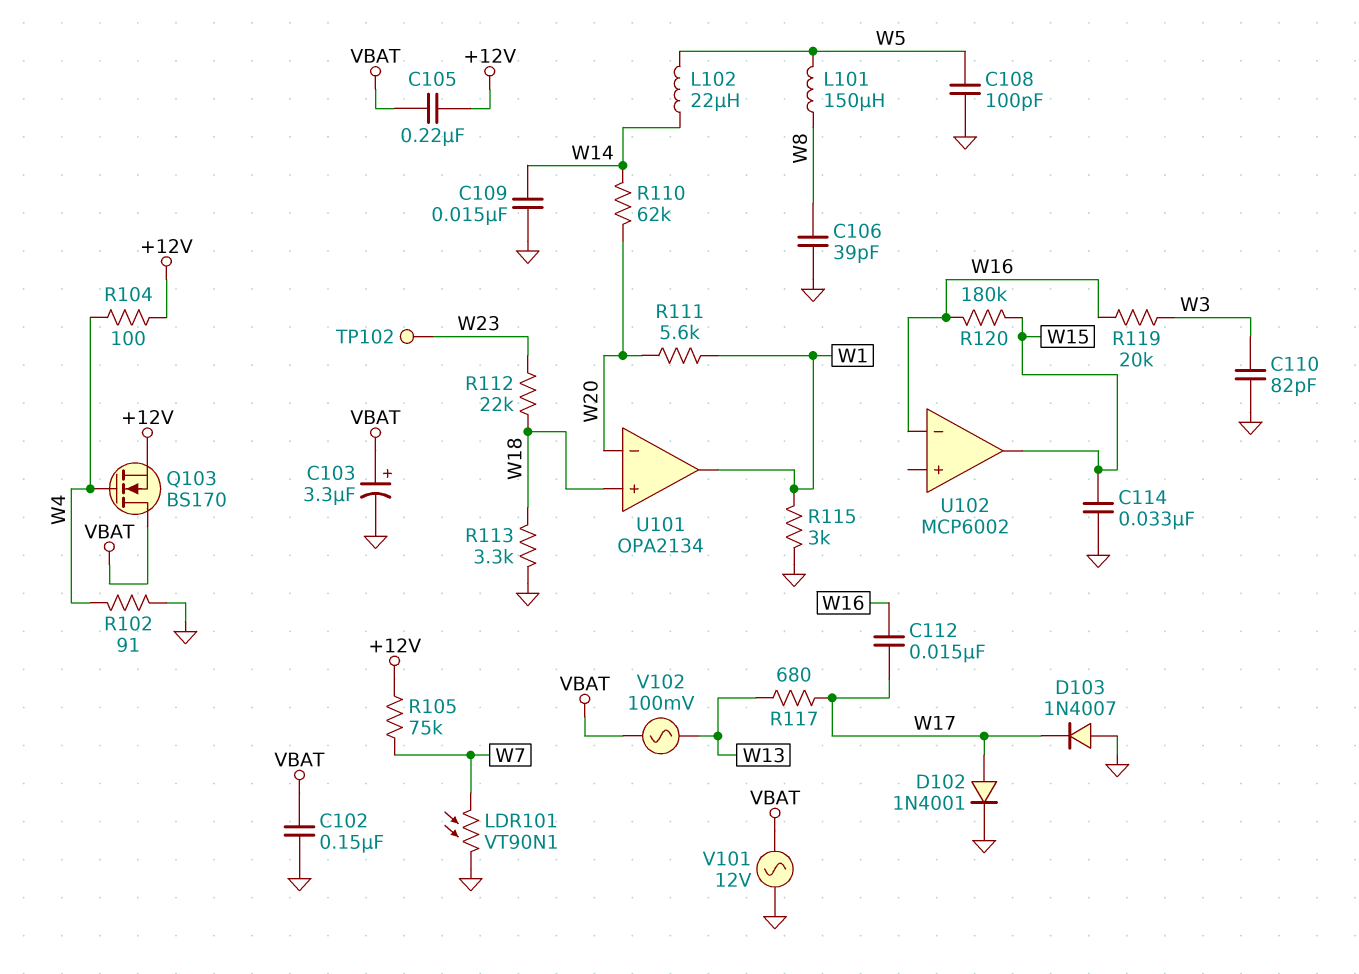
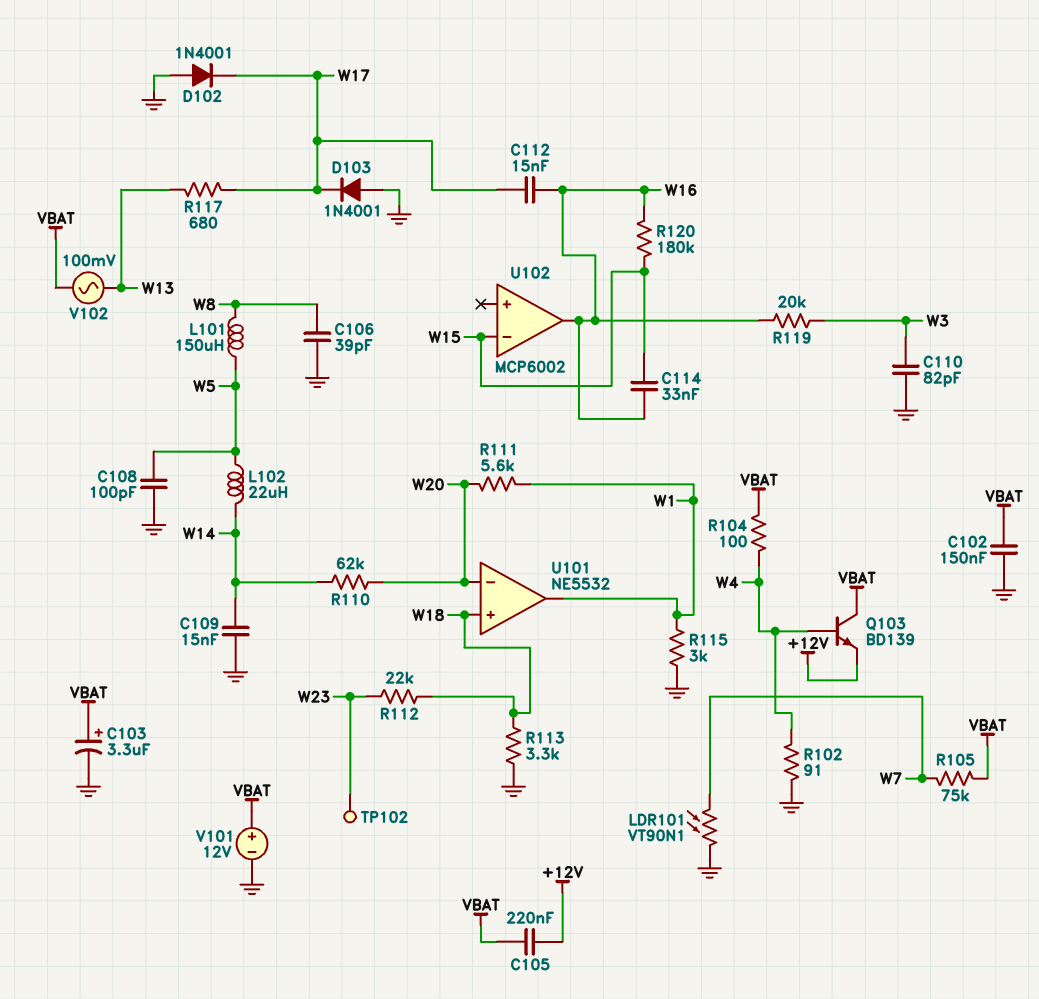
C114: 33nF (GND, W15) -> 33nF (W15, W16)
D102: diode 1N4001 (A W17, K GND) -> diode 1N4001 (A GND, K W17)
D103: diode 1N4007 (A GND, K W17) -> diode 1N4001 (A GND, K W17)
Q103: NMOS BS170 (G W4, D VBAT, S +12V) -> NPN BD139 (B W4, C VBAT, E +12V)
R104: 100 (+12V, W4) -> 100 (VBAT, W4)
R105: 75k (+12V, W7) -> 75k (VBAT, W7)
U101: OPA2134 -> NE5532
U102 pin in-: W16 -> W15
U102 pin out: W15 -> W16
V101: AC 12V (GND, VBAT) -> 12V (plus VBAT, minus GND)

